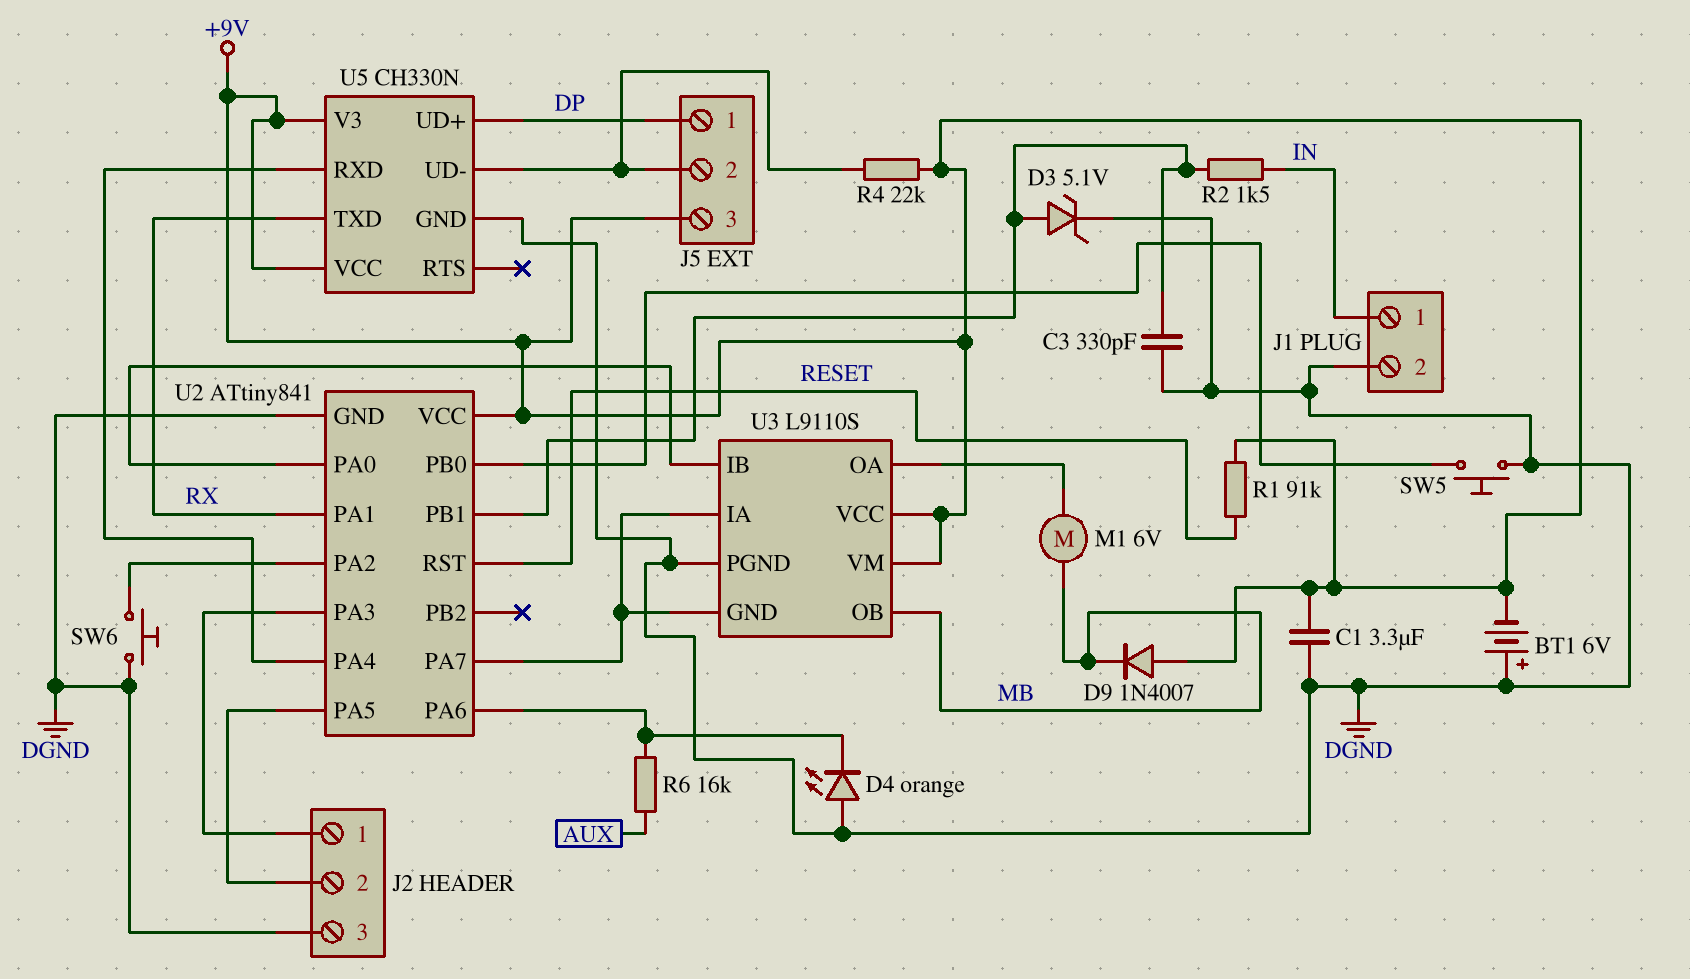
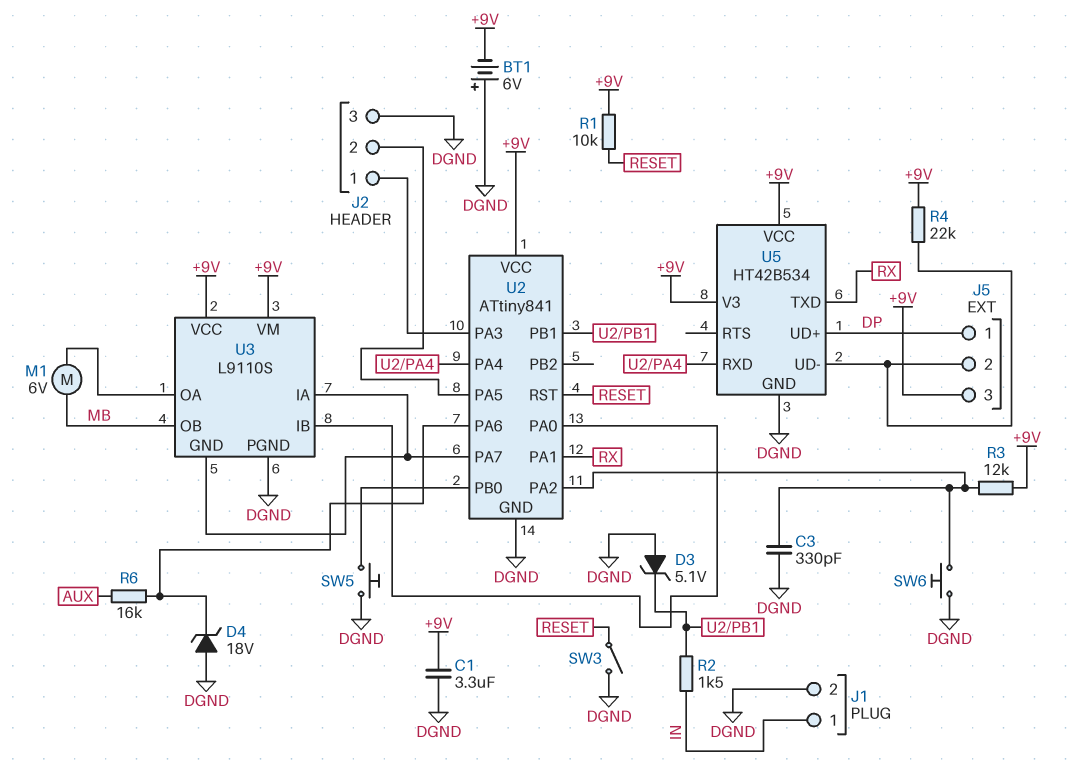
C3: 330pF (DGND, U2/PB1) -> 330pF (DGND, U2/PA2)
D3: zener 5.1V (A U2/PB1, K DGND) -> zener 5.1V (A DGND, K U2/PB1)
D4: LED orange (A DGND, K U2/PA6) -> zener 18V (A DGND, K U2/PA6)
D9: diode 1N4007 (A +9V, K MB) -> none
R1: 91k (+9V, RESET) -> 10k (+9V, RESET)
R3: none -> 12k (+9V, U2/PA2)
SW3: none -> switch (DGND, RESET)
U5: CH330N -> HT42B534

